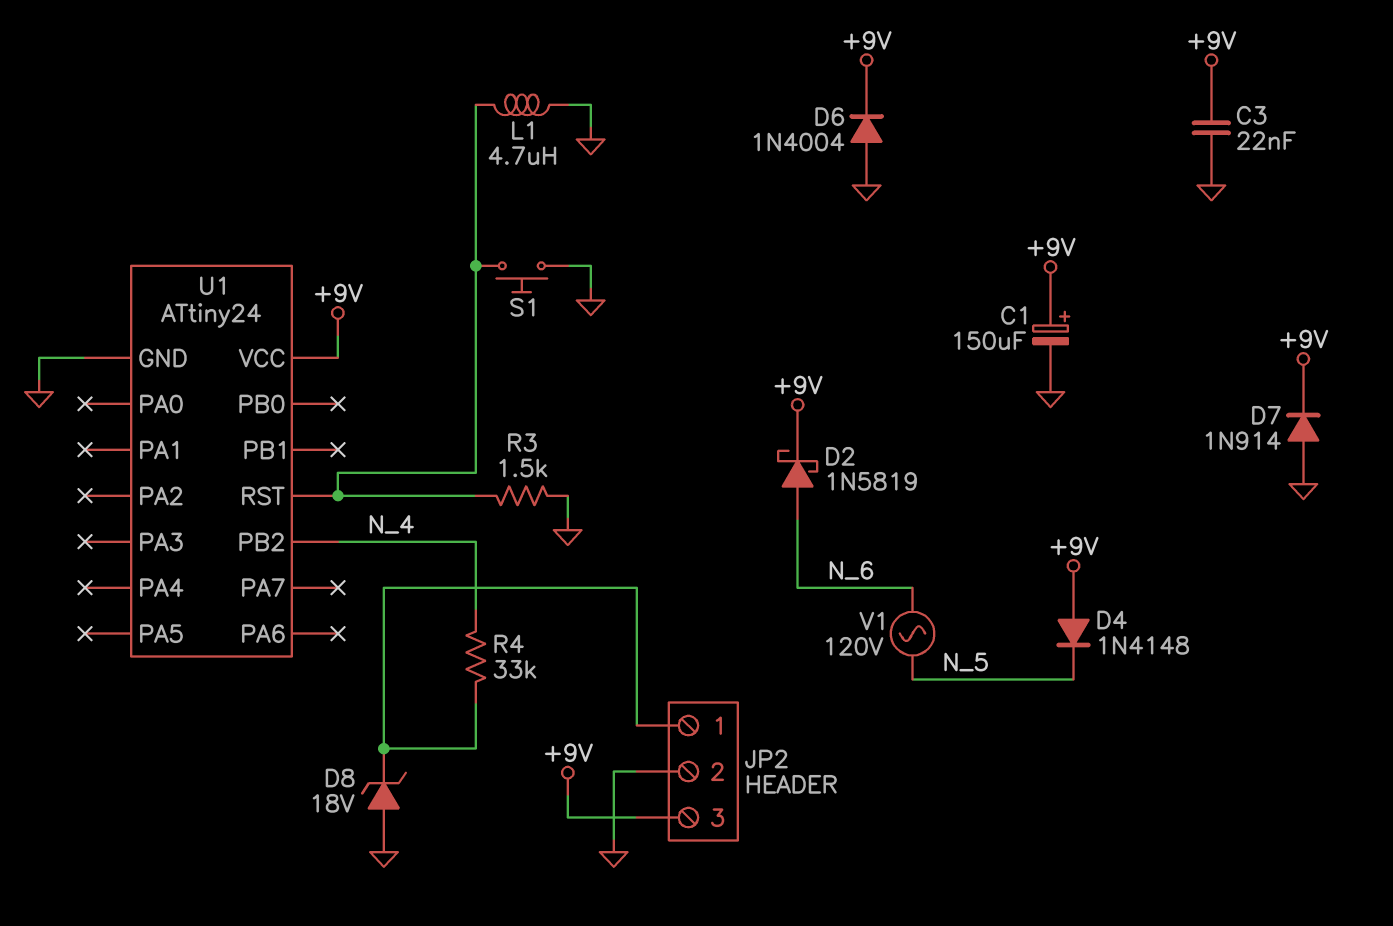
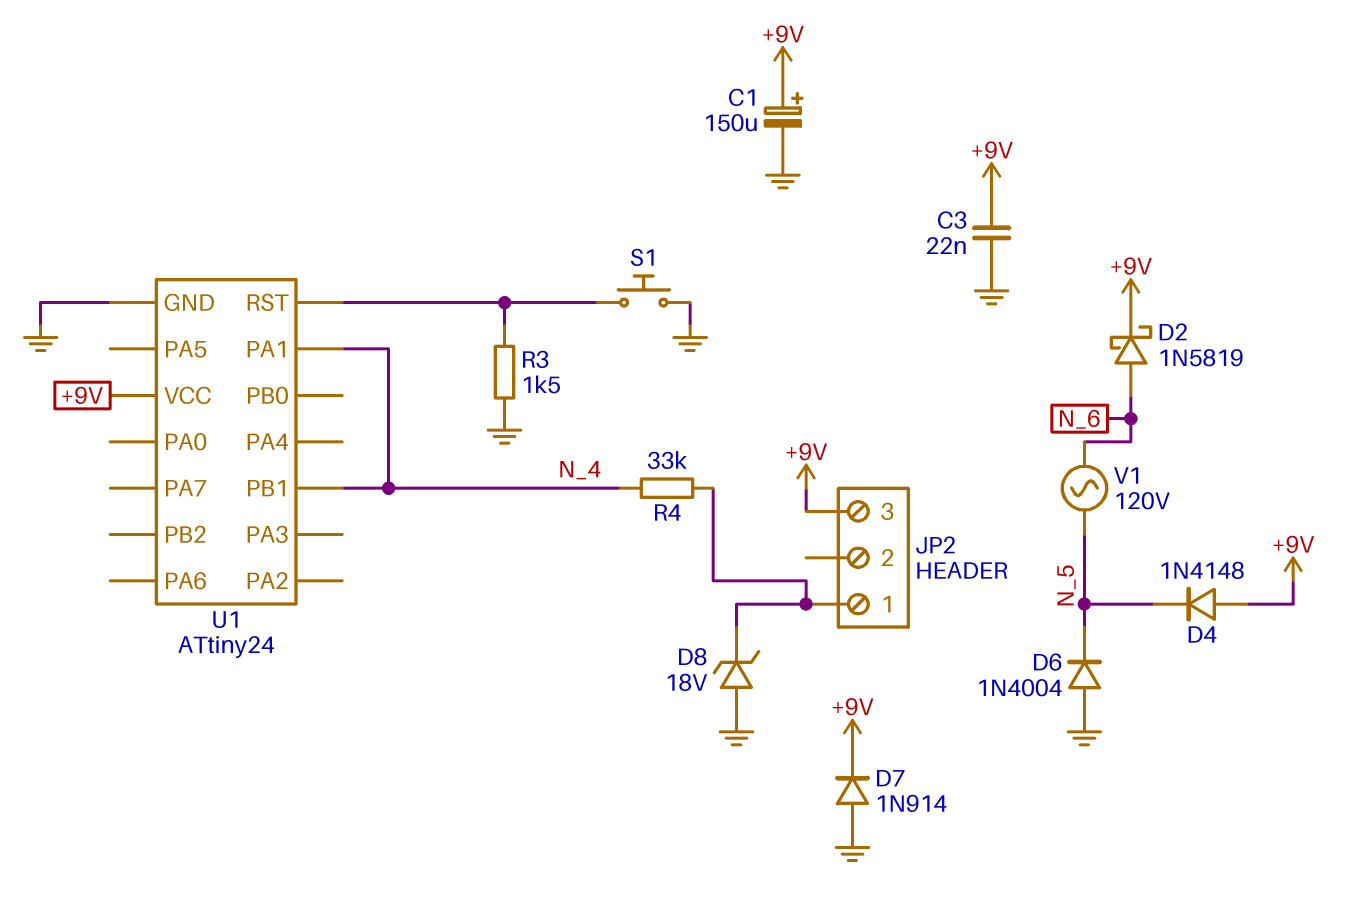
D6: diode 1N4004 (A GND, K +9V) -> diode 1N4004 (A GND, K N_5)
JP2 pin 2: GND -> none
L1: 4.7uH (GND, U1/RST) -> none
U1 pin PA1: none -> N_4
U1 pin PB1: none -> N_4
U1 pin PB2: N_4 -> none

